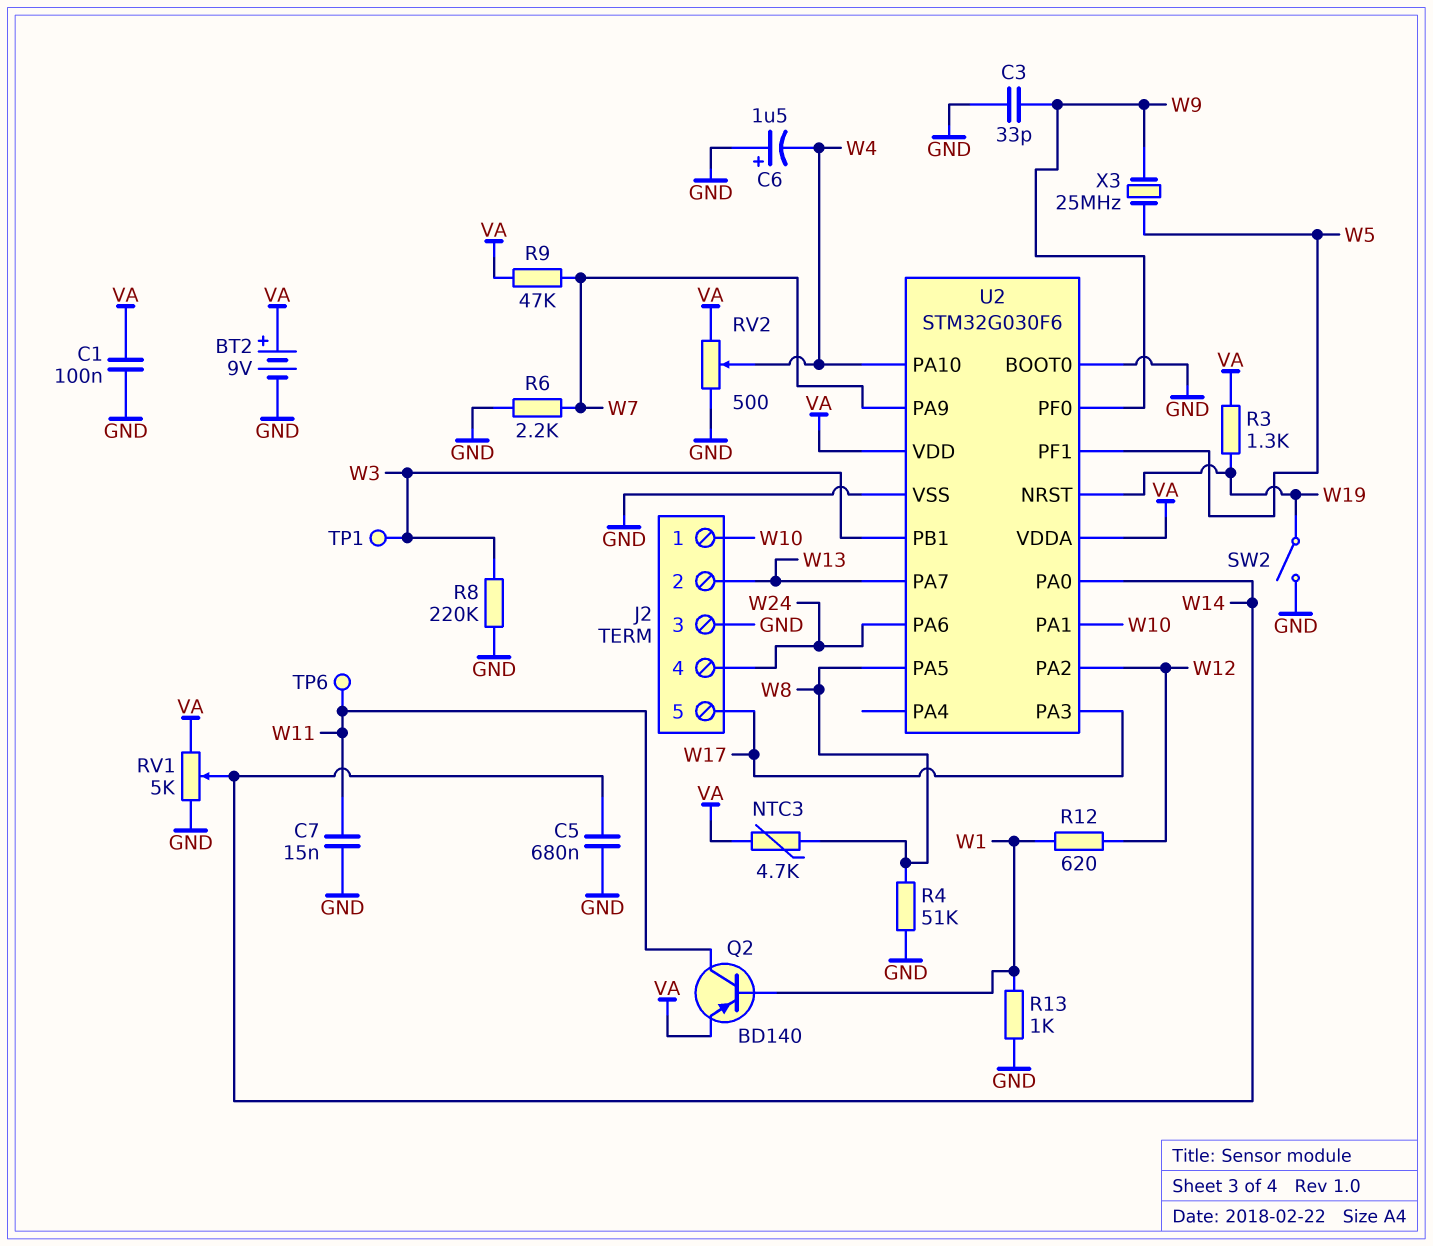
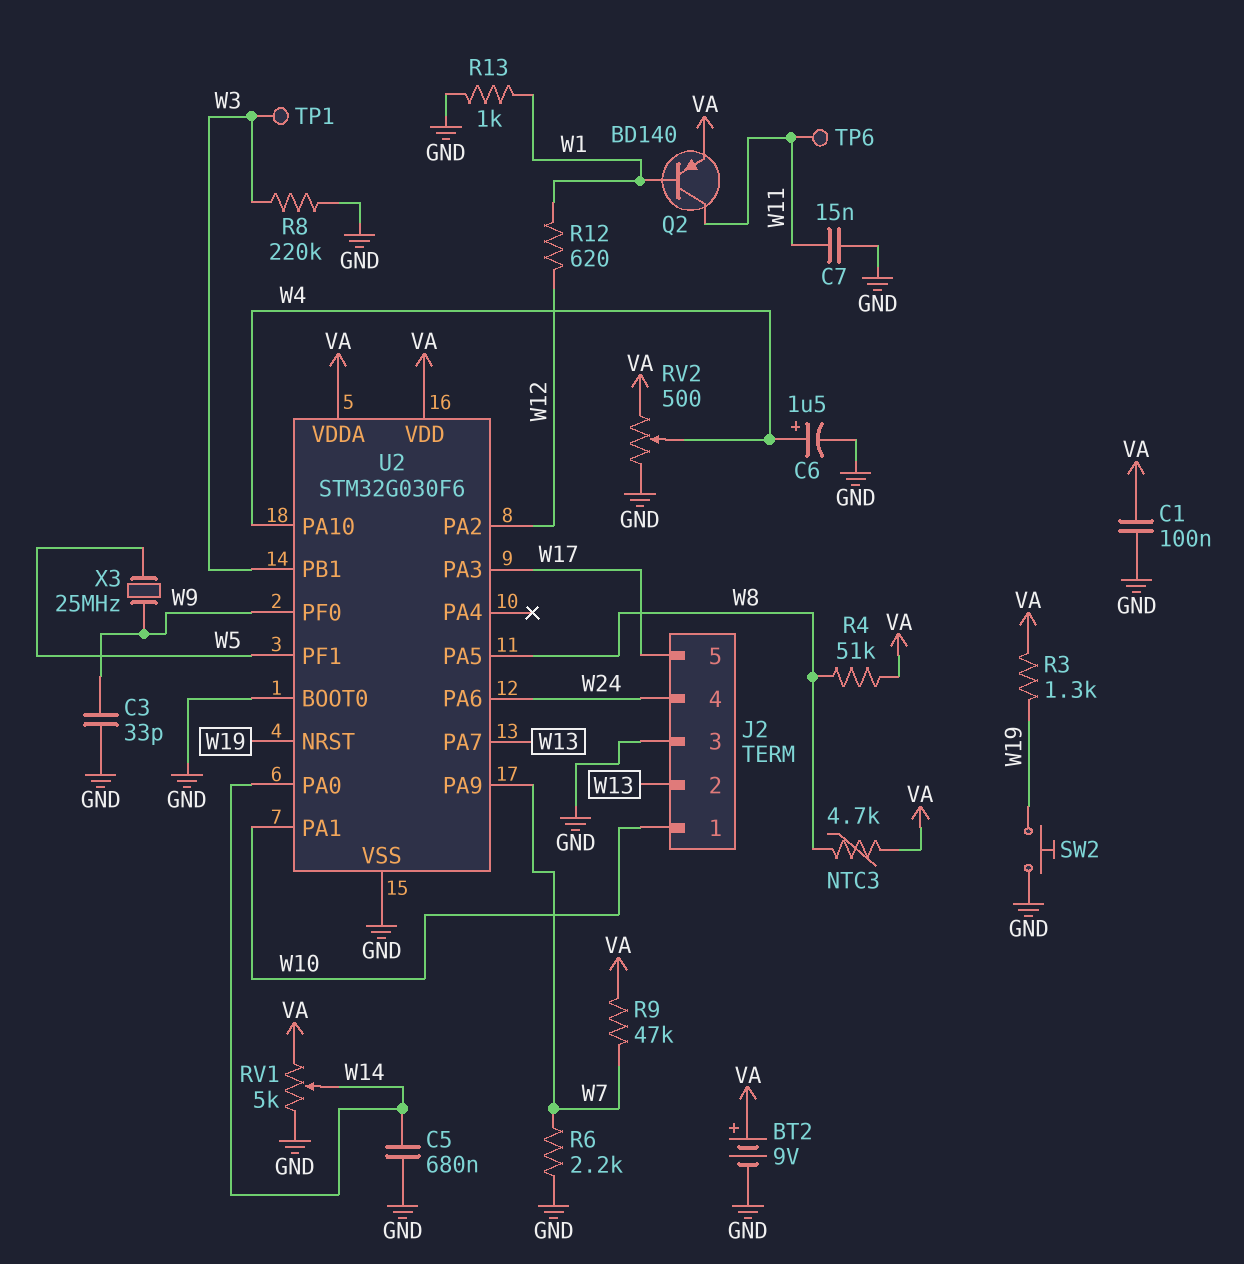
C6: 1.5uF (plus GND, minus W4) -> 1.5uF (plus W4, minus GND)
R4: 51k (GND, W8) -> 51k (VA, W8)
SW2: switch (GND, W19) -> button (GND, W19)

